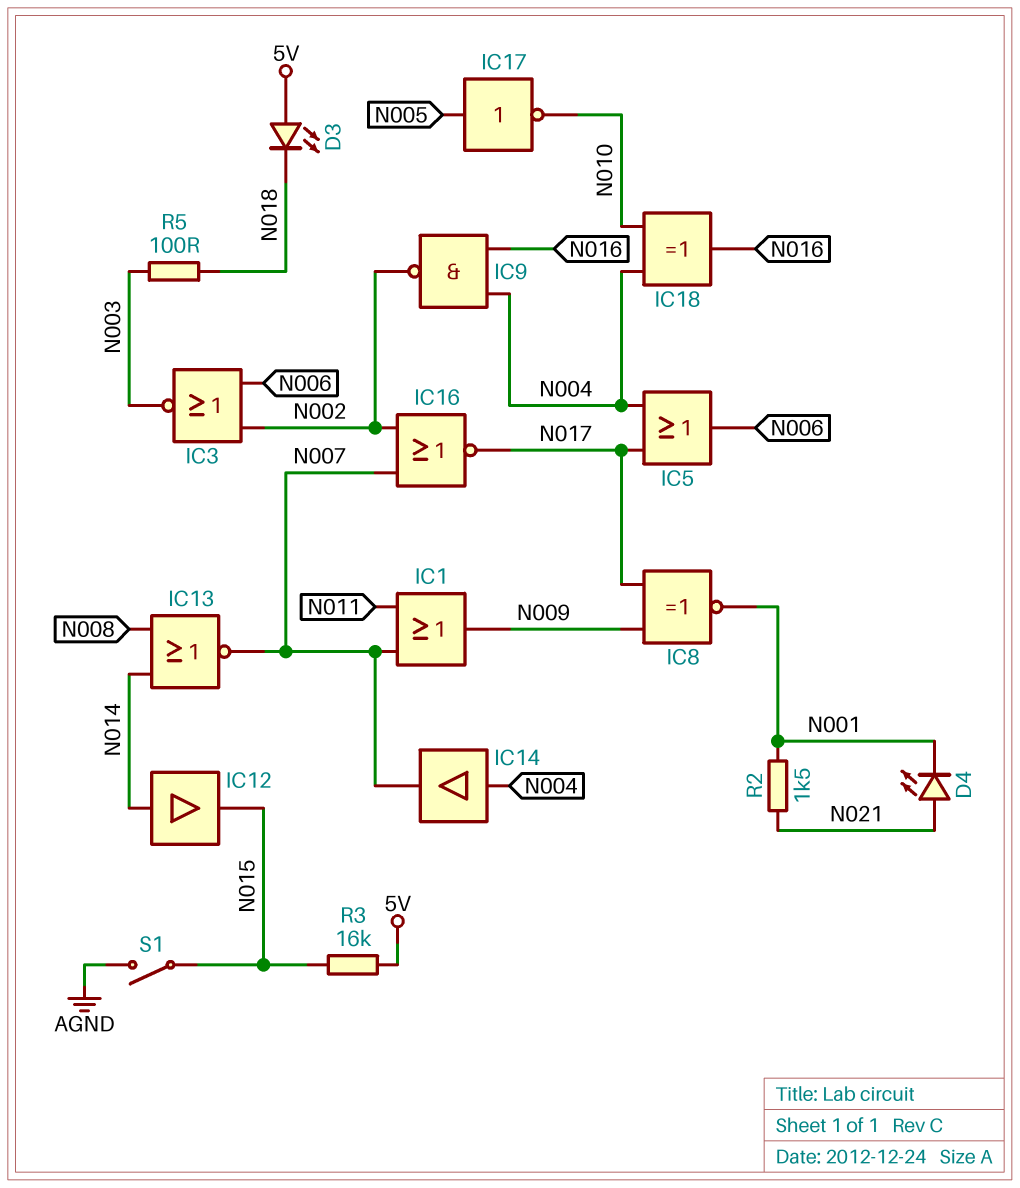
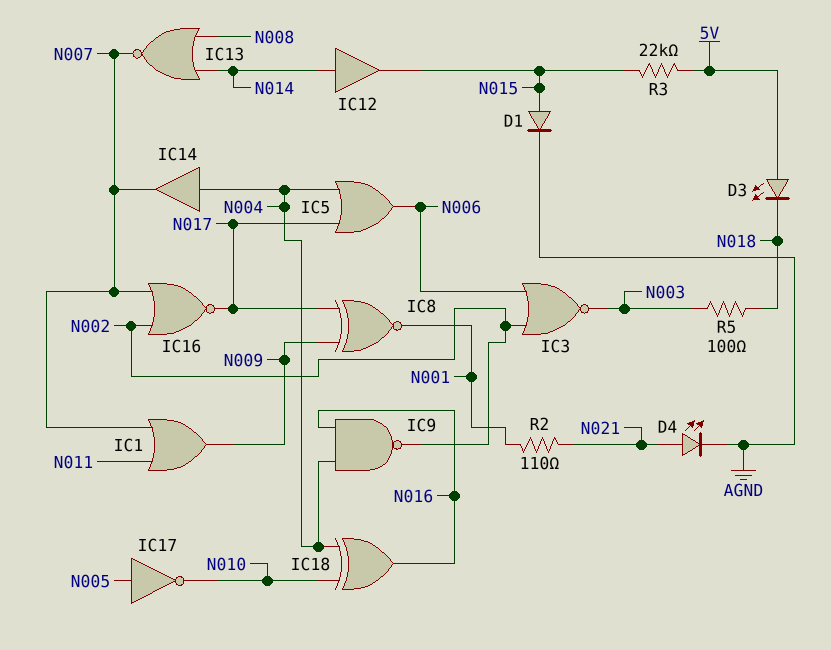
D1: none -> diode (A N015, K AGND)
D4: LED (A N021, K N001) -> LED (A N021, K AGND)
R2: 1.5k (N001, N021) -> 110 (N001, N021)
R3: 16k (5V, N015) -> 22k (5V, N015)
S1: switch (AGND, N015) -> none

